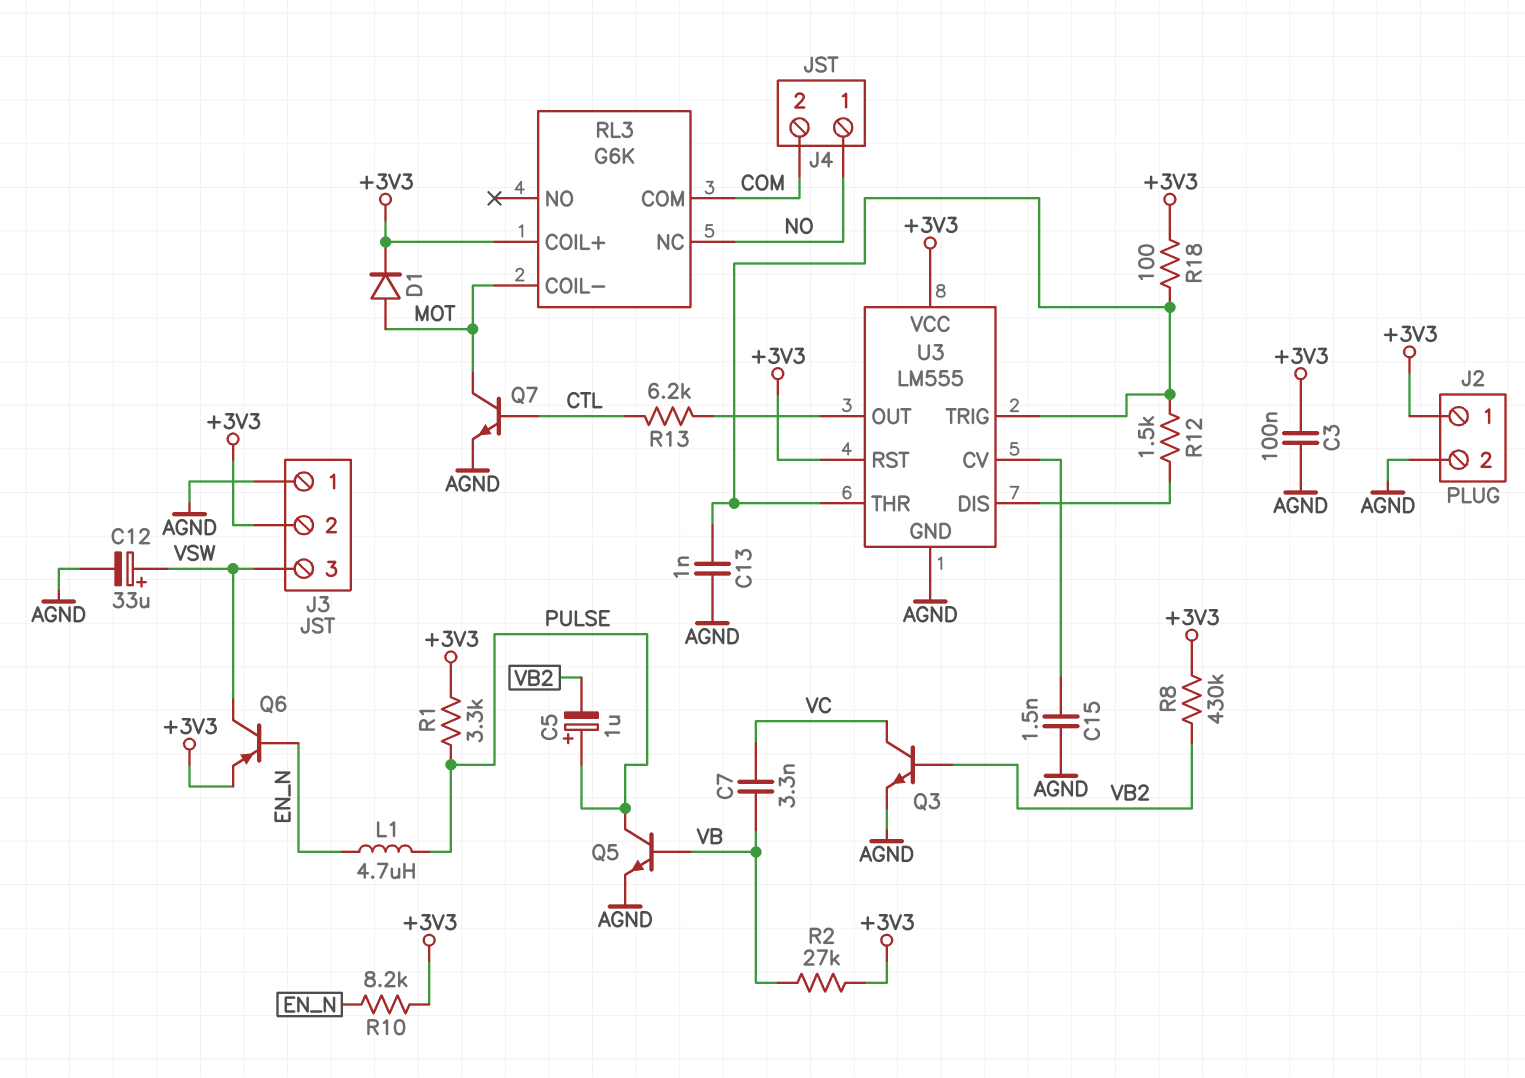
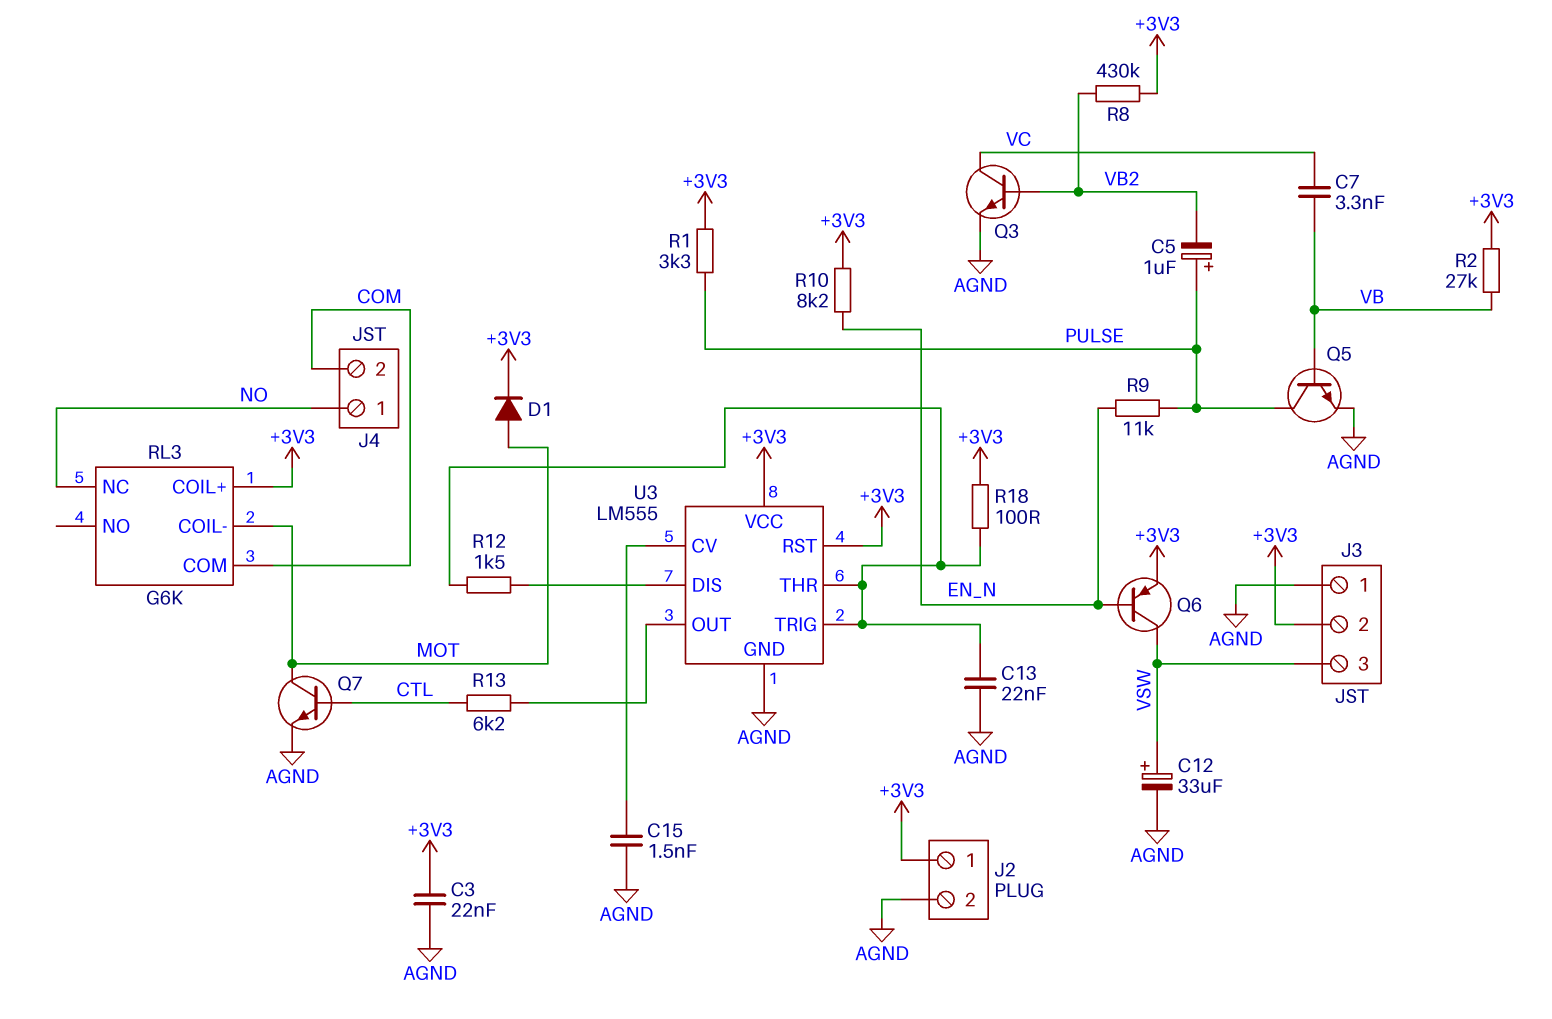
C3: 100nF (+3V3, AGND) -> 22nF (+3V3, AGND)
C13: 1nF (AGND, U3/THR) -> 22nF (AGND, U3/THR)
L1: 4.7uH (EN_N, PULSE) -> none
R9: none -> 11k (EN_N, PULSE)

